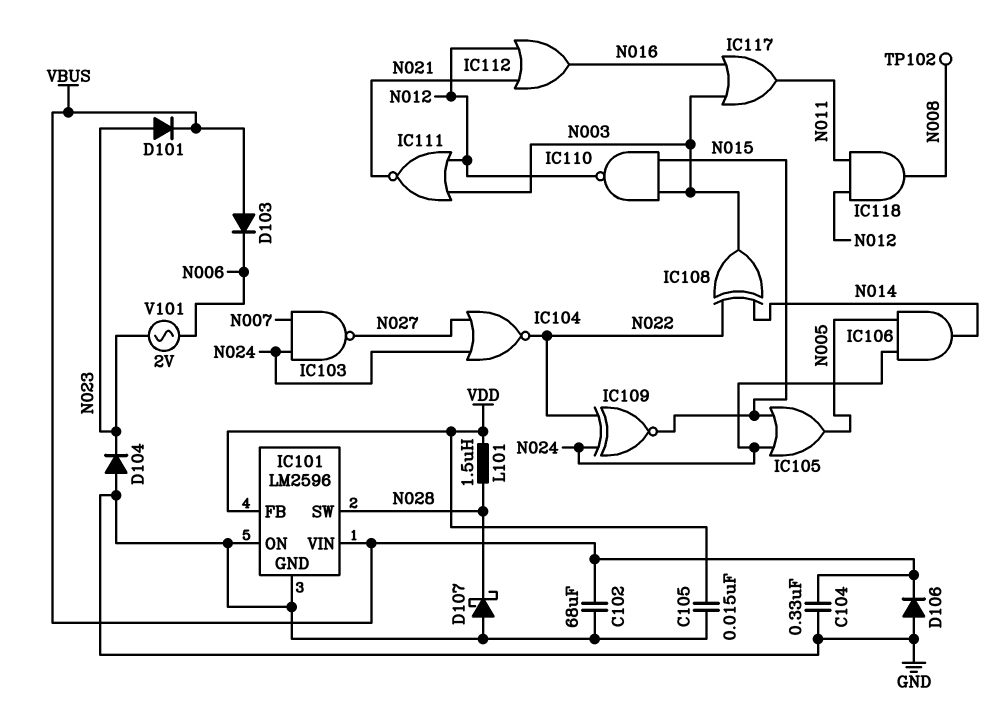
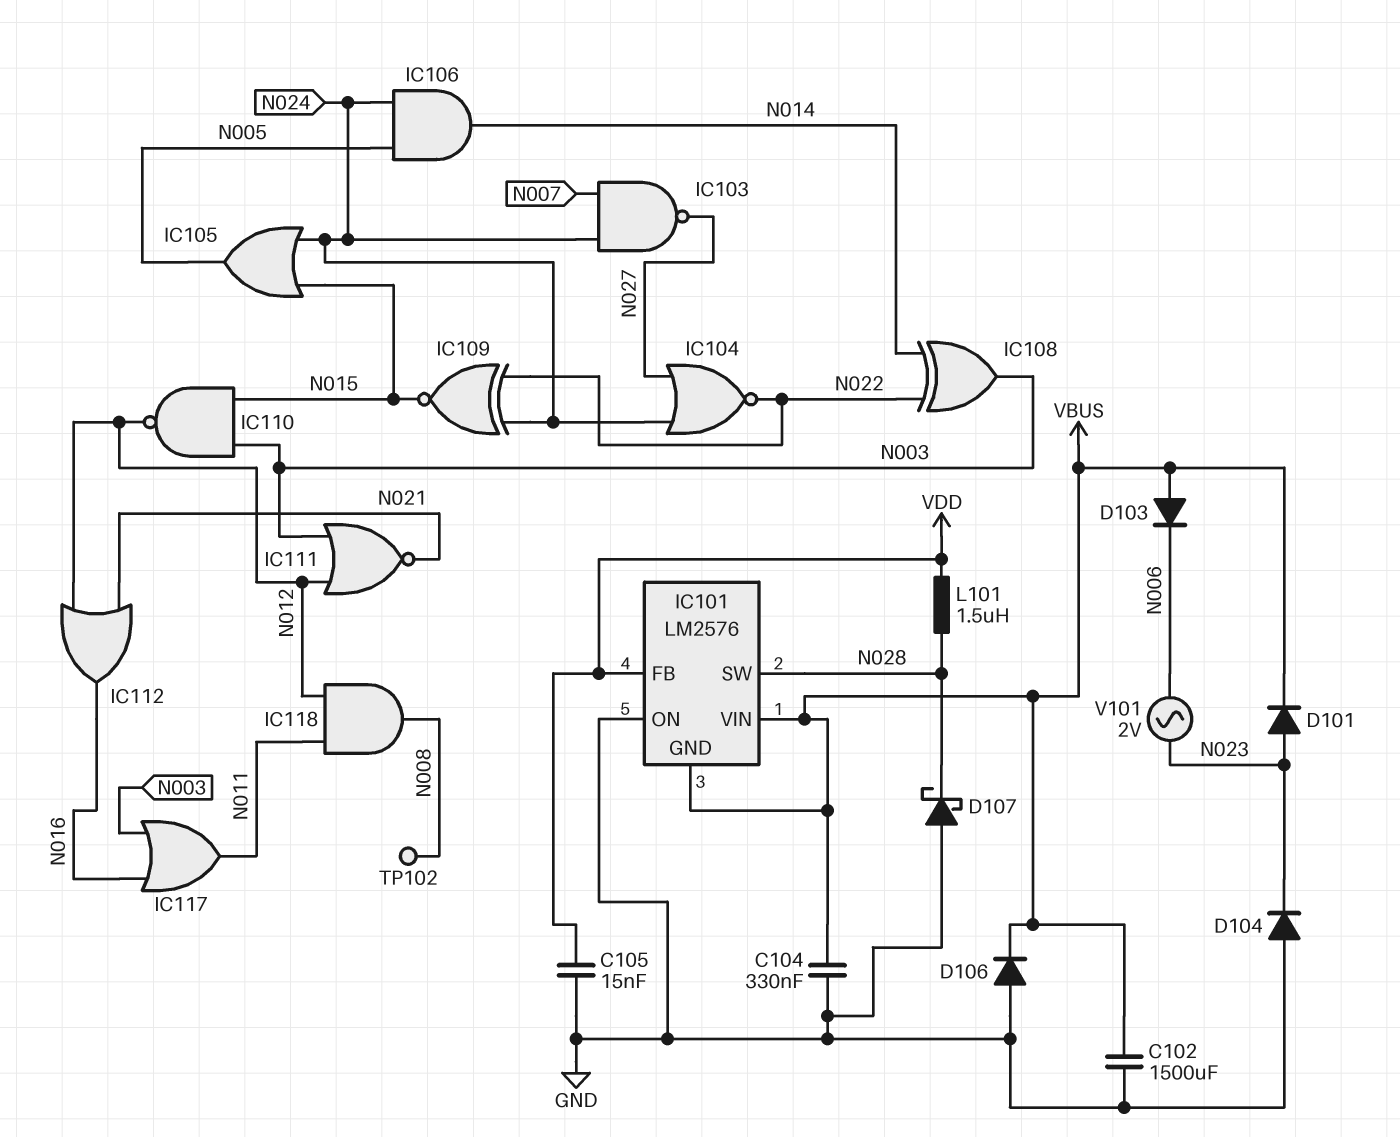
C102: 68uF (GND, VBUS) -> 1500uF (GND, VBUS)
IC101: LM2596 -> LM2576
IC101 pin GND: GND -> VBUS

